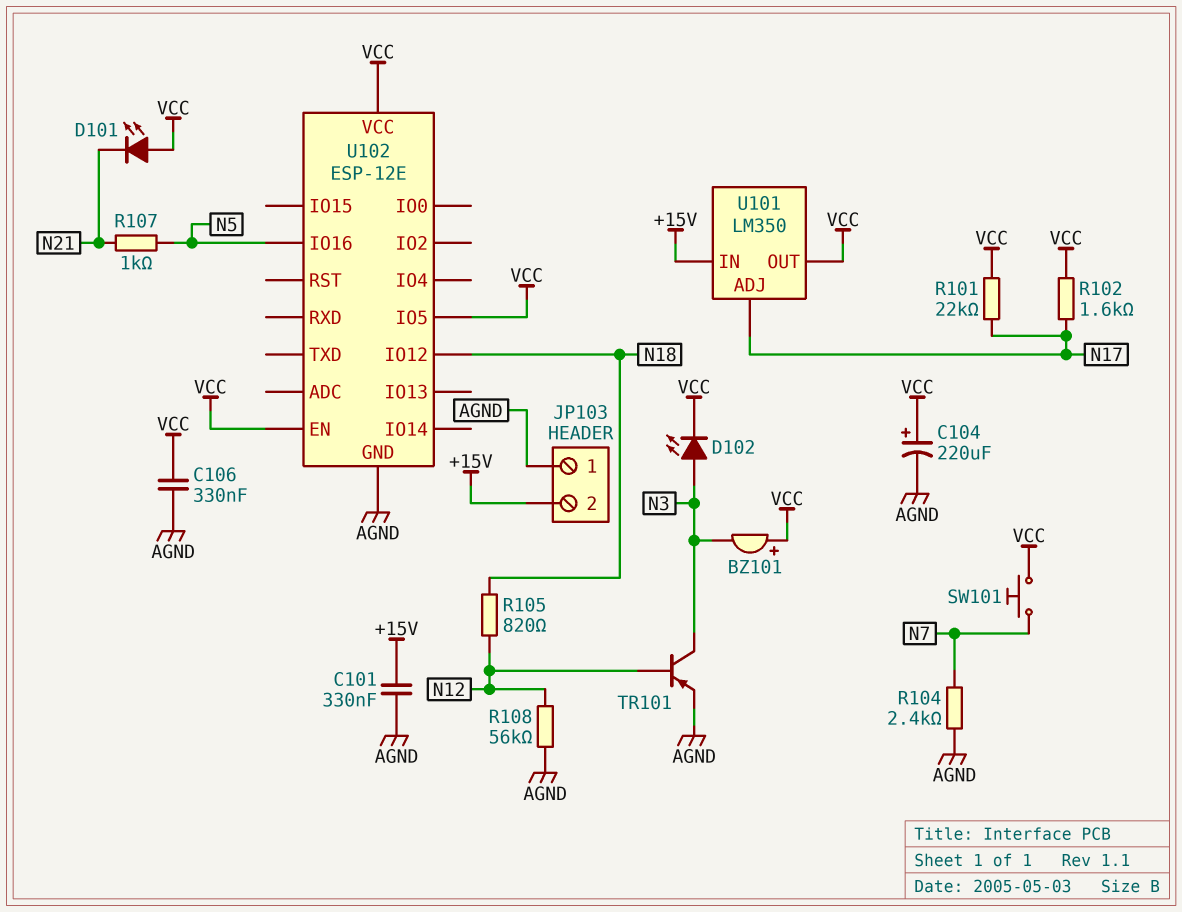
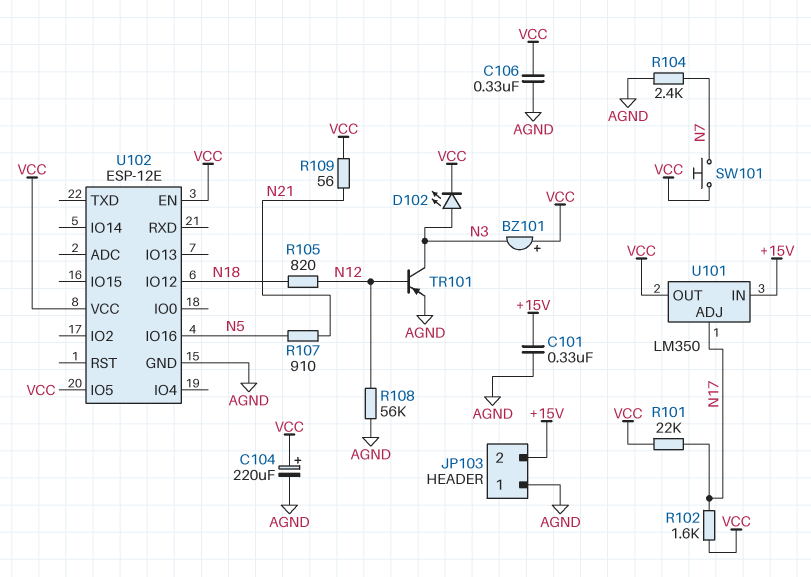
D101: LED (A VCC, K N21) -> none
R107: 1k (N5, N21) -> 910 (N5, N21)
R109: none -> 56 (N21, VCC)

